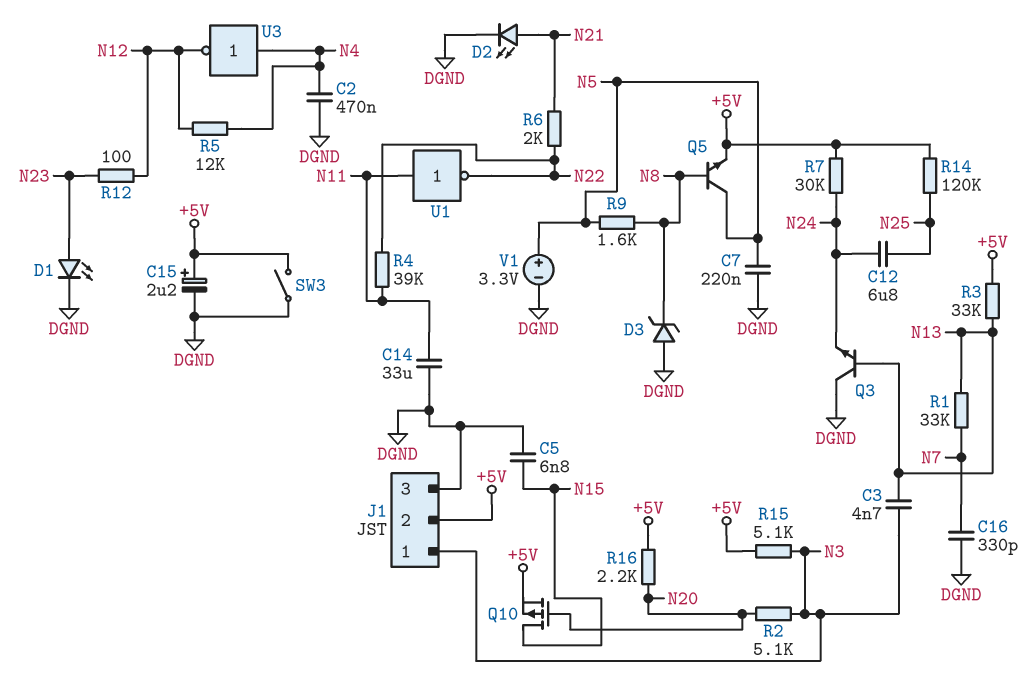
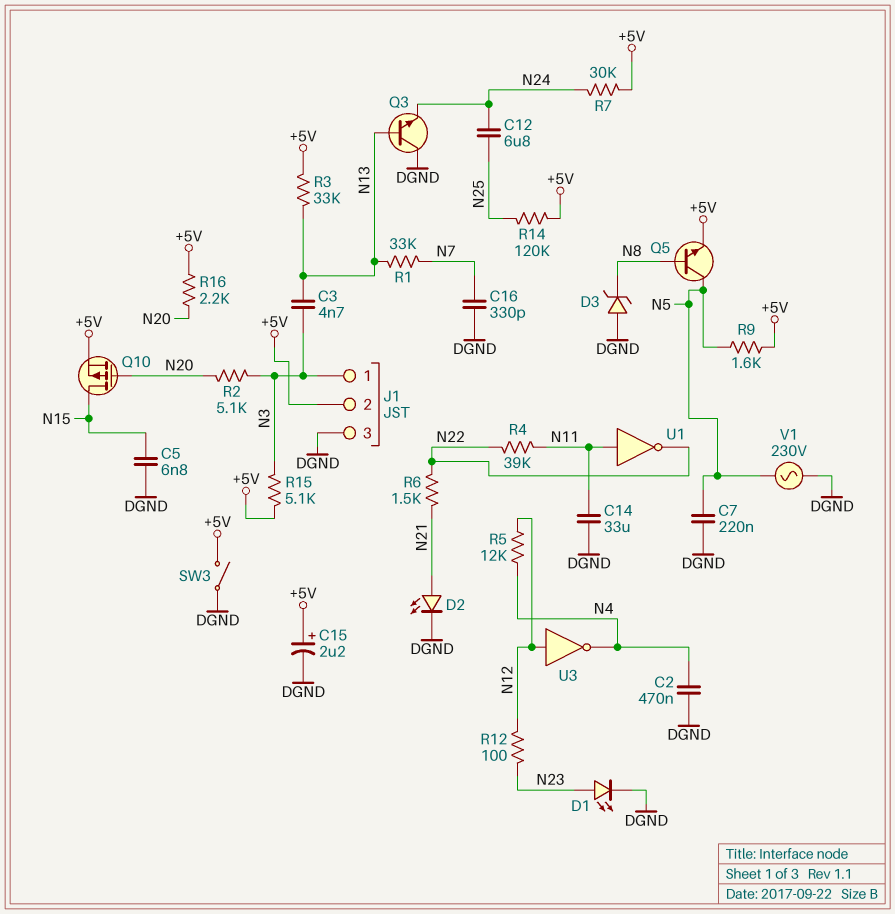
R6: 2k (N21, N22) -> 1.5k (N21, N22)
R9: 1.6k (N5, N8) -> 1.6k (+5V, N5)
U3: NOT (in N4, out N12) -> NOT (in N12, out N4)
V1: 3.3V (plus N5, minus DGND) -> AC 230V (DGND, N5)

